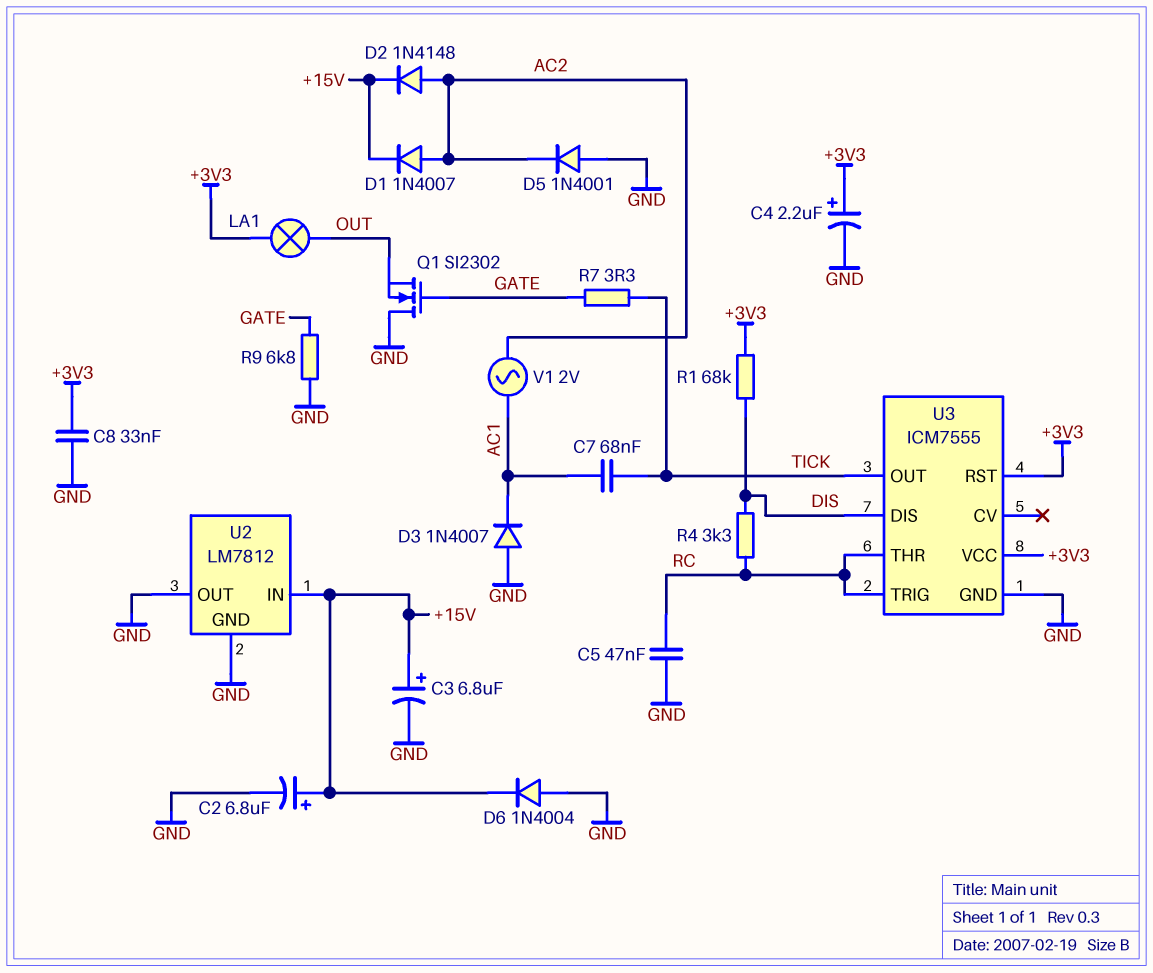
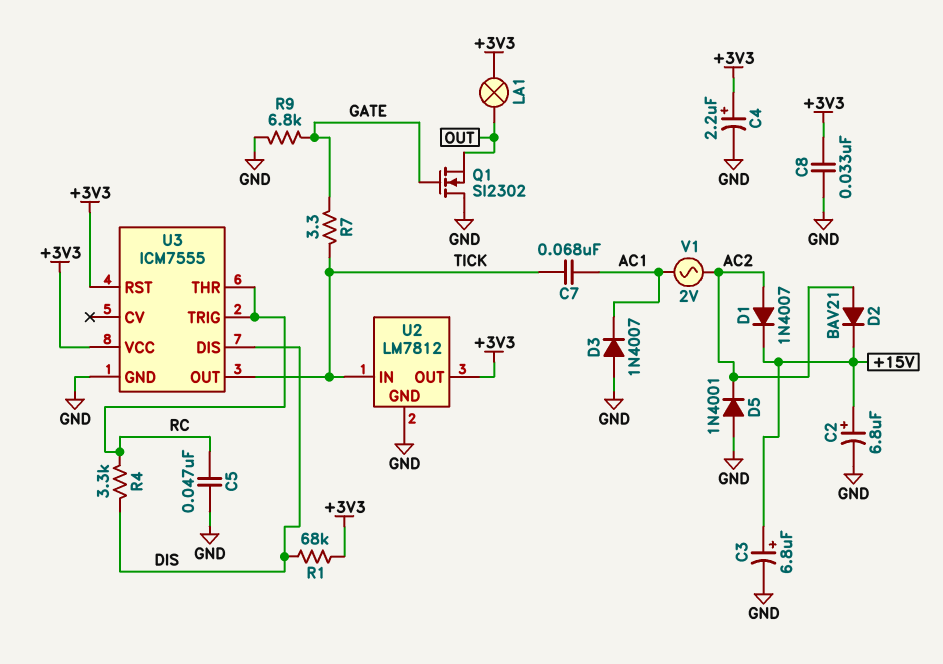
D2: diode 1N4148 (A AC2, K +15V) -> diode BAV21 (A AC2, K +15V)
D6: diode 1N4004 (A GND, K +15V) -> none
U2 pin IN: +15V -> TICK
U2 pin OUT: GND -> +3V3

